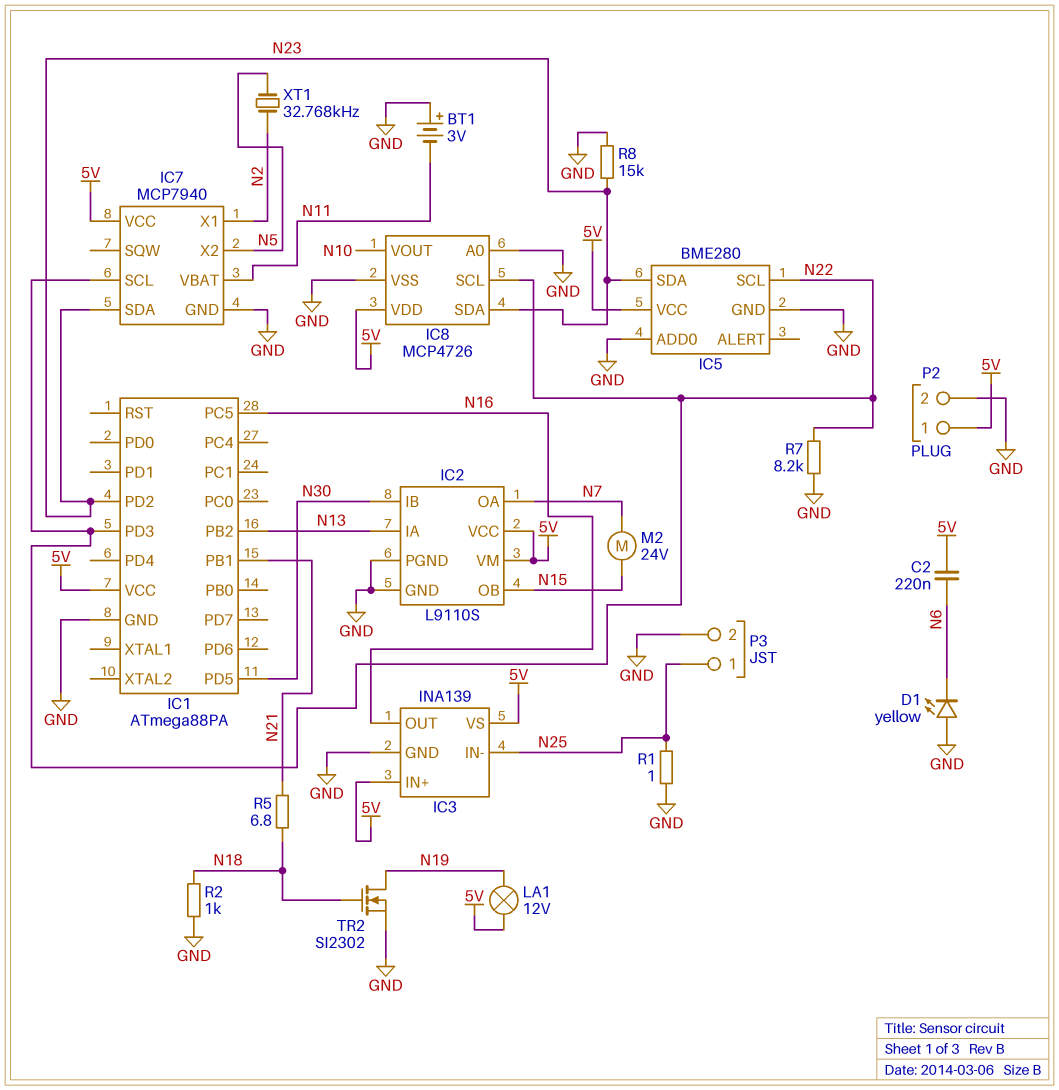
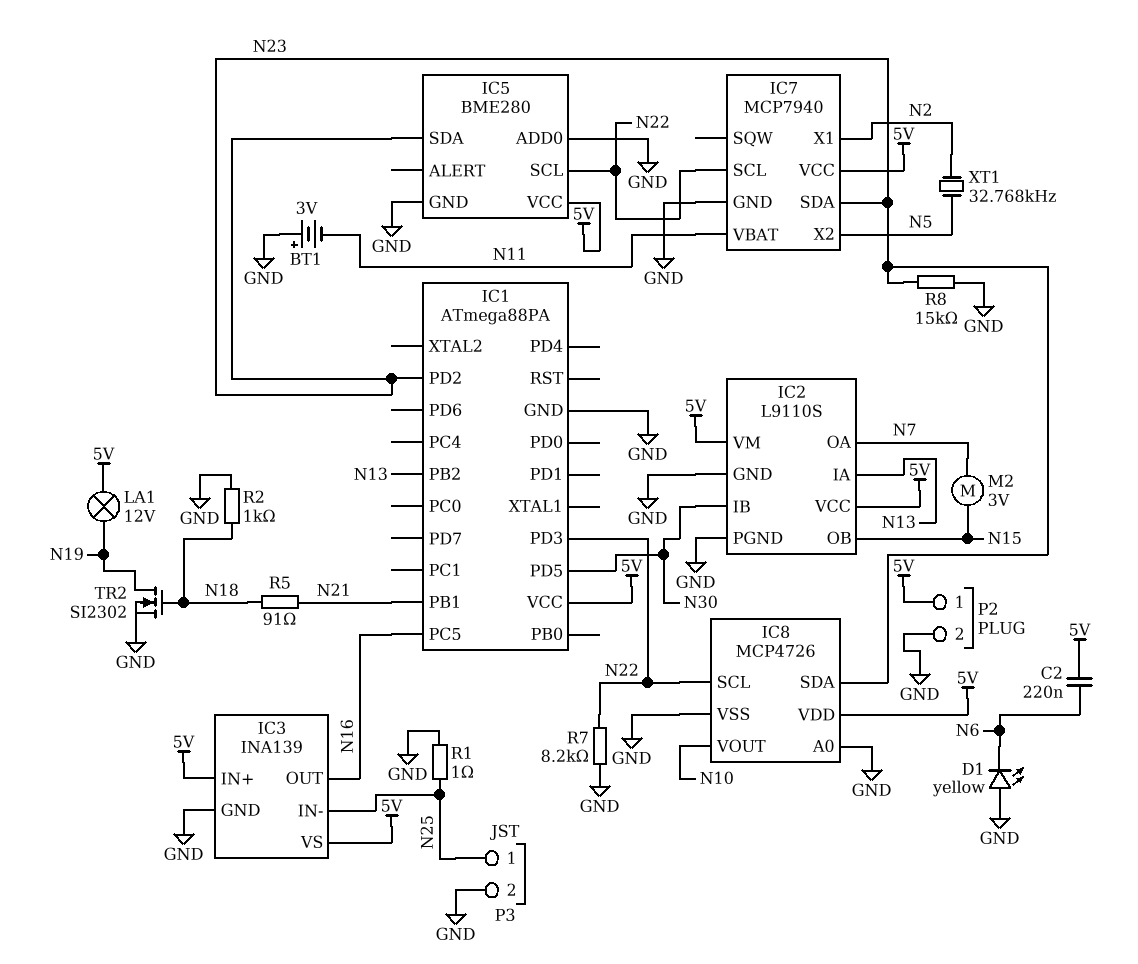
M2: motor 24V (N7, N15) -> motor 3V (N7, N15)
R5: 6.8 (N18, N21) -> 91 (N18, N21)

